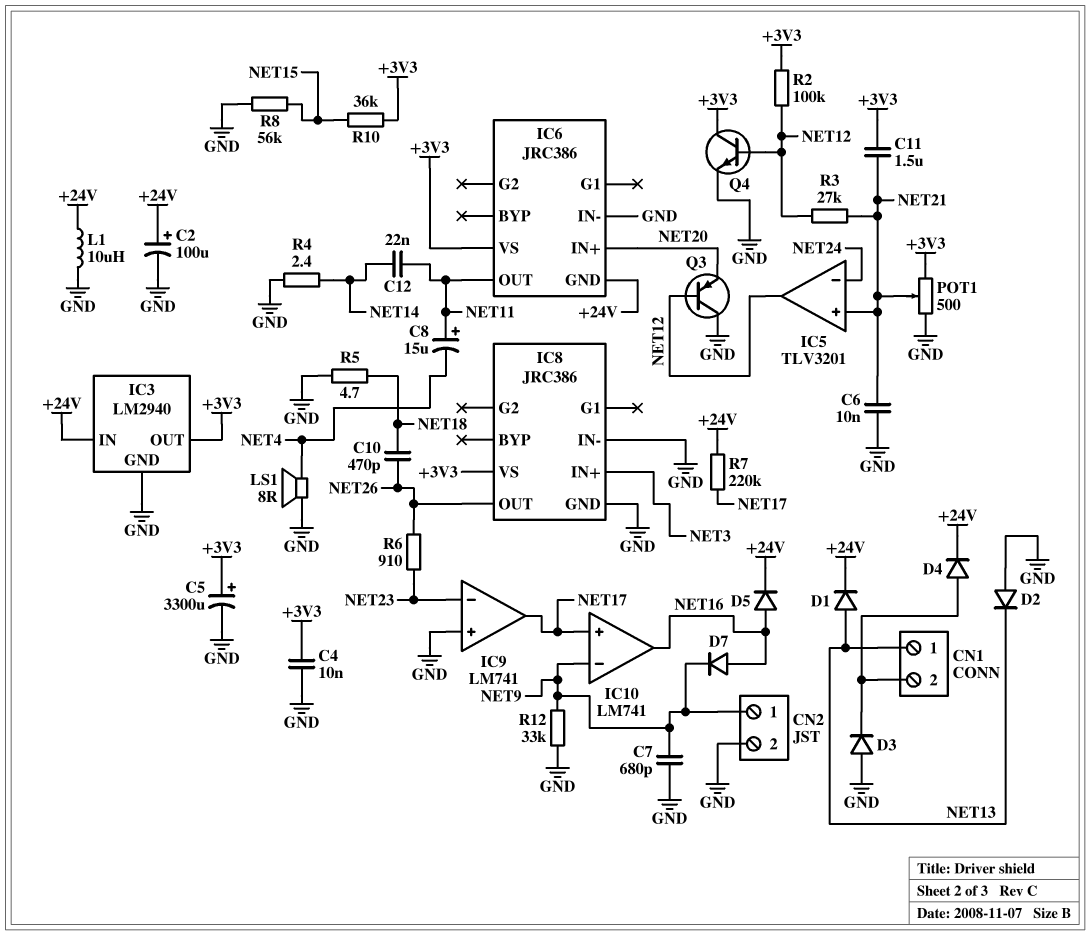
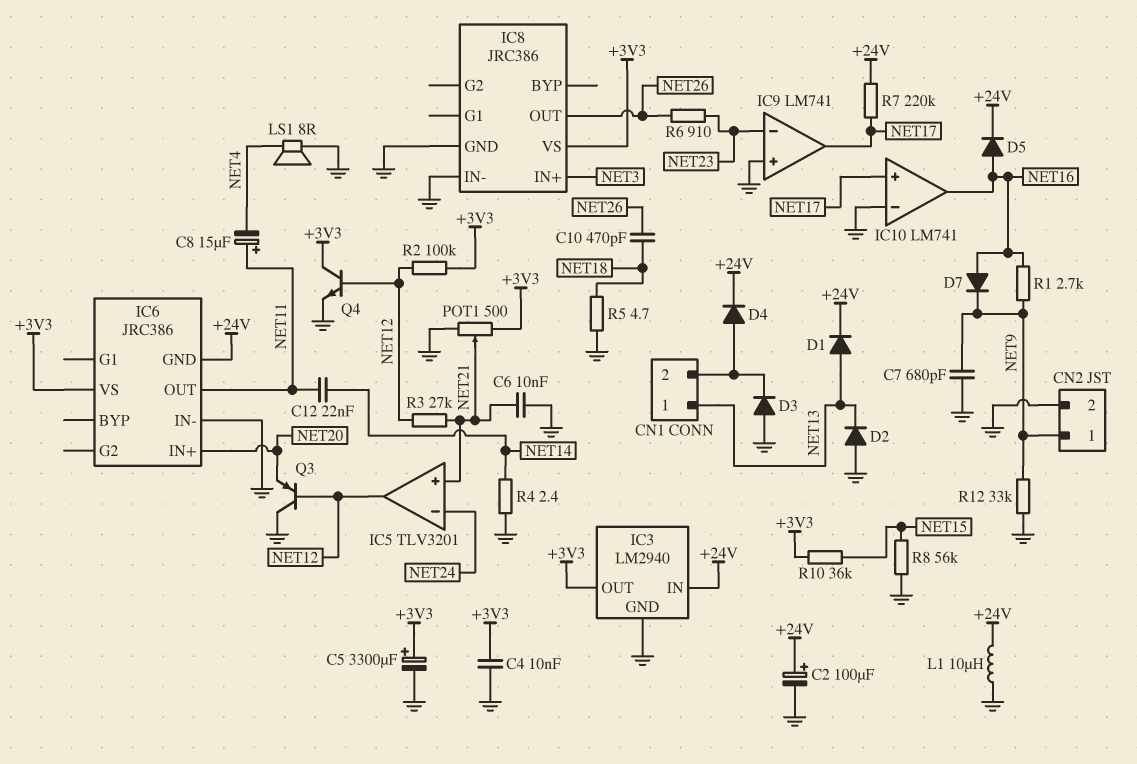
C11: 1.5uF (+3V3, NET21) -> none
IC10 pin in-: NET9 -> GND
R1: none -> 2.7k (NET9, NET16)

